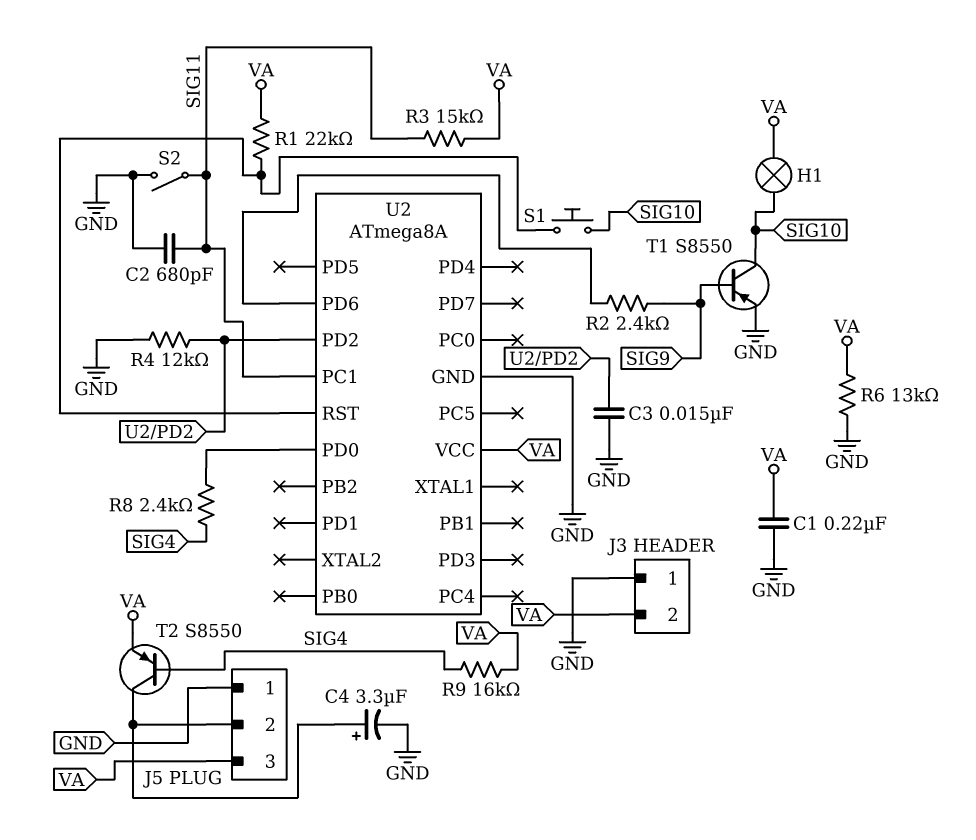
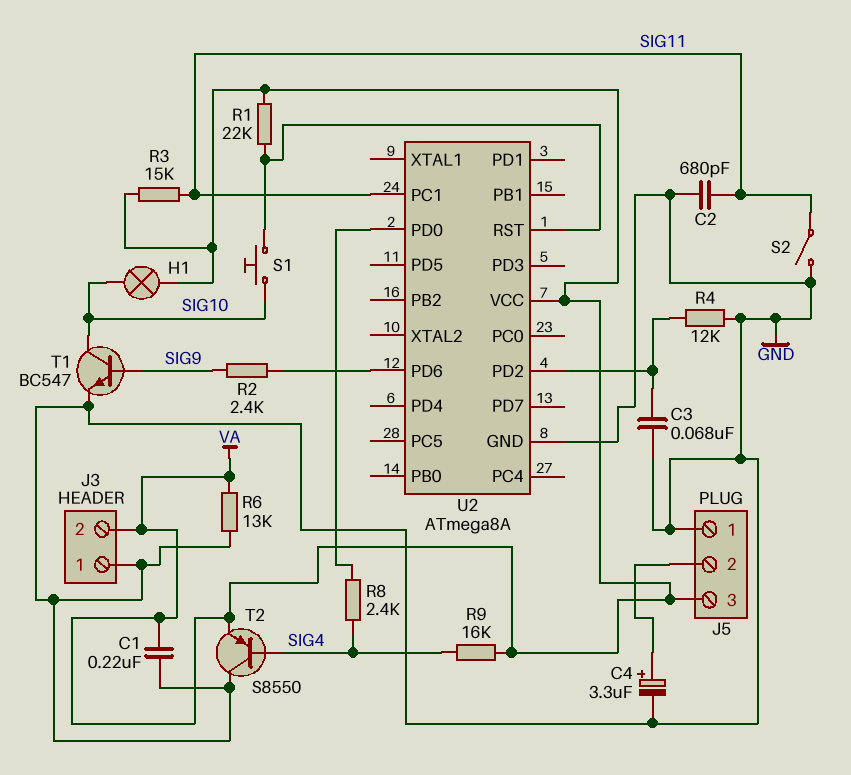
C3: 15nF (GND, U2/PD2) -> 68nF (GND, U2/PD2)
T1: PNP S8550 (B SIG9, C SIG10, E GND) -> NPN BC547 (B SIG9, C SIG10, E GND)
T2: PNP S8550 (B SIG4, C J5/2, E VA) -> PNP S8550 (B SIG4, C GND, E VA)

